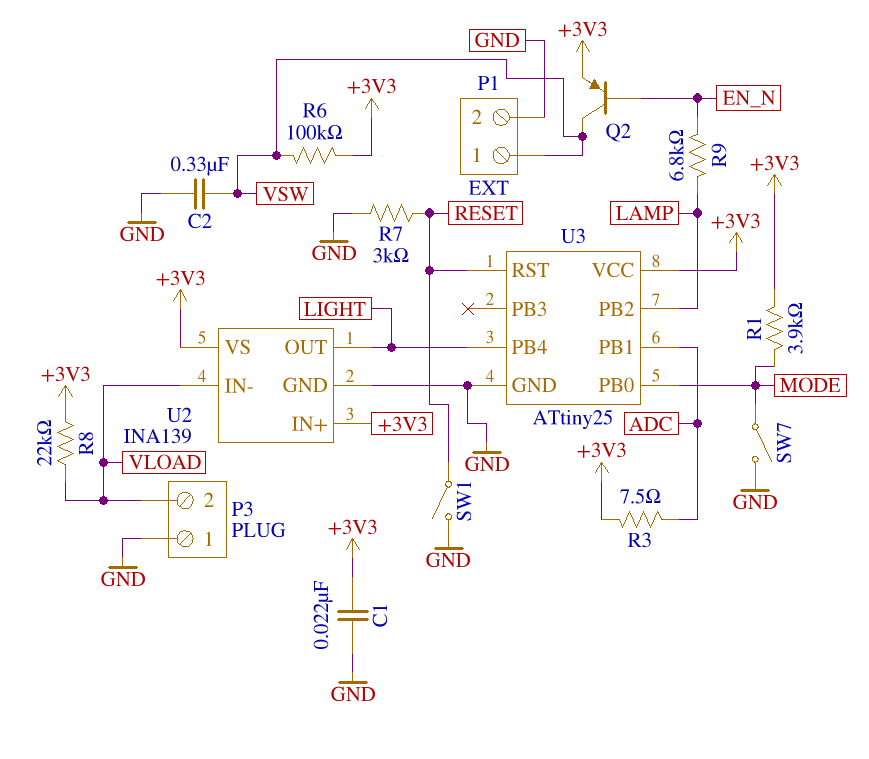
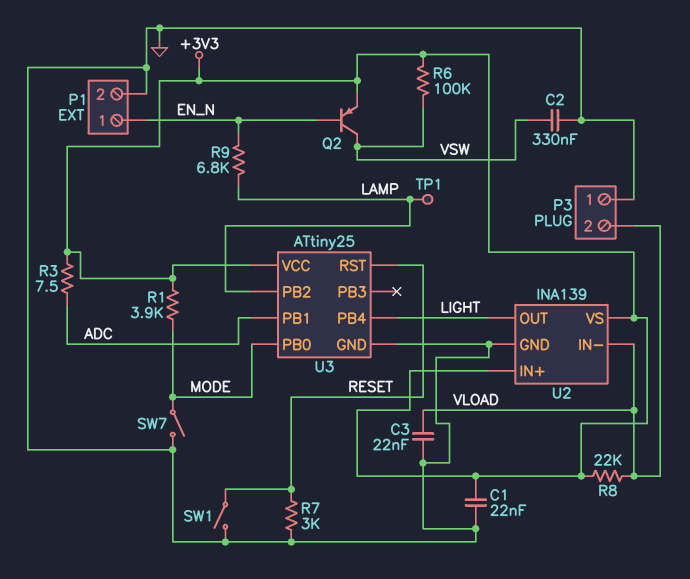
C3: none -> 22nF (GND, VLOAD)
P1 pin 1: VSW -> EN_N
TP1: none -> test point (LAMP)

